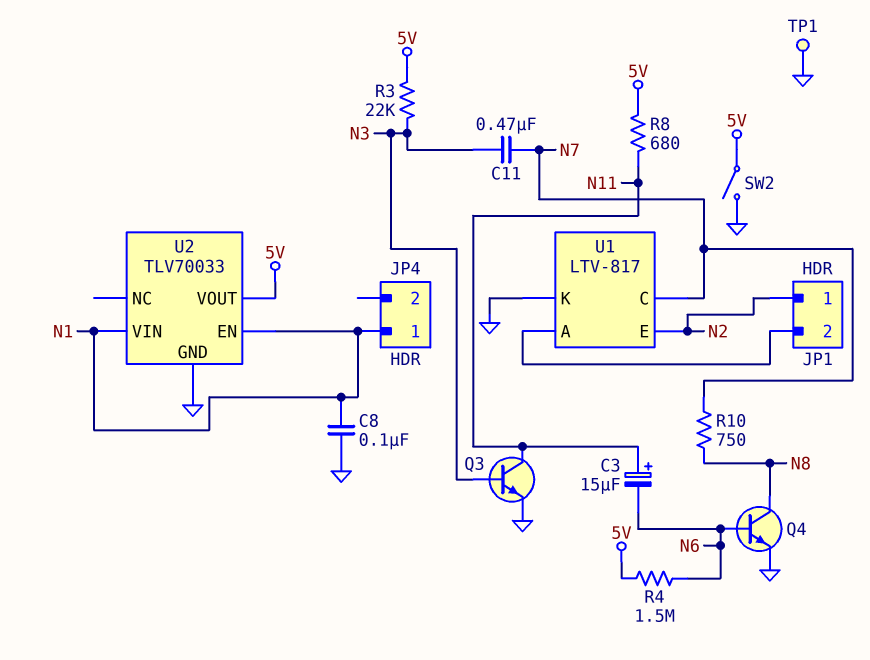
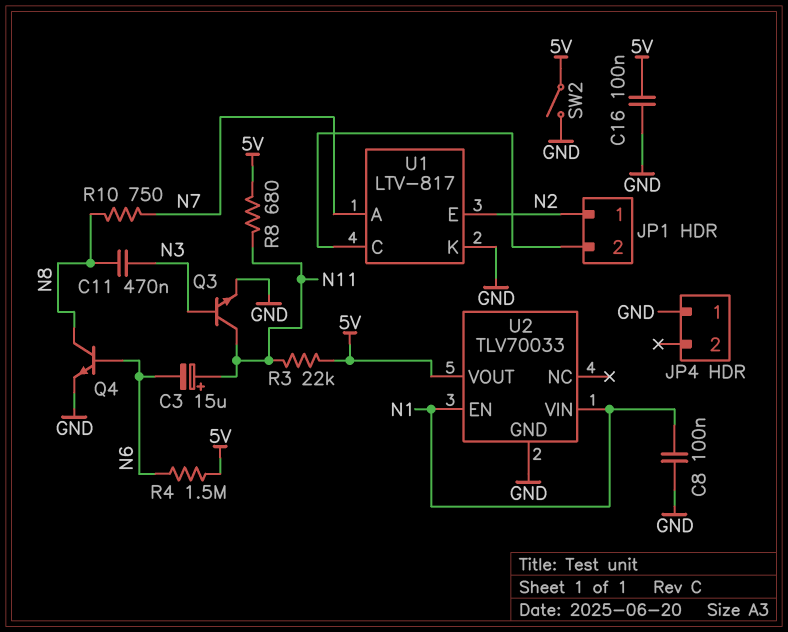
C11: 470nF (N3, N7) -> 470nF (N3, N8)
C16: none -> 100nF (5V, GND)
JP4 pin 1: N1 -> GND
R3: 22k (5V, N3) -> 22k (5V, N11)
TP1: test point (GND) -> none
U1 pin A: JP1/2 -> N7
U1 pin C: N7 -> JP1/2

